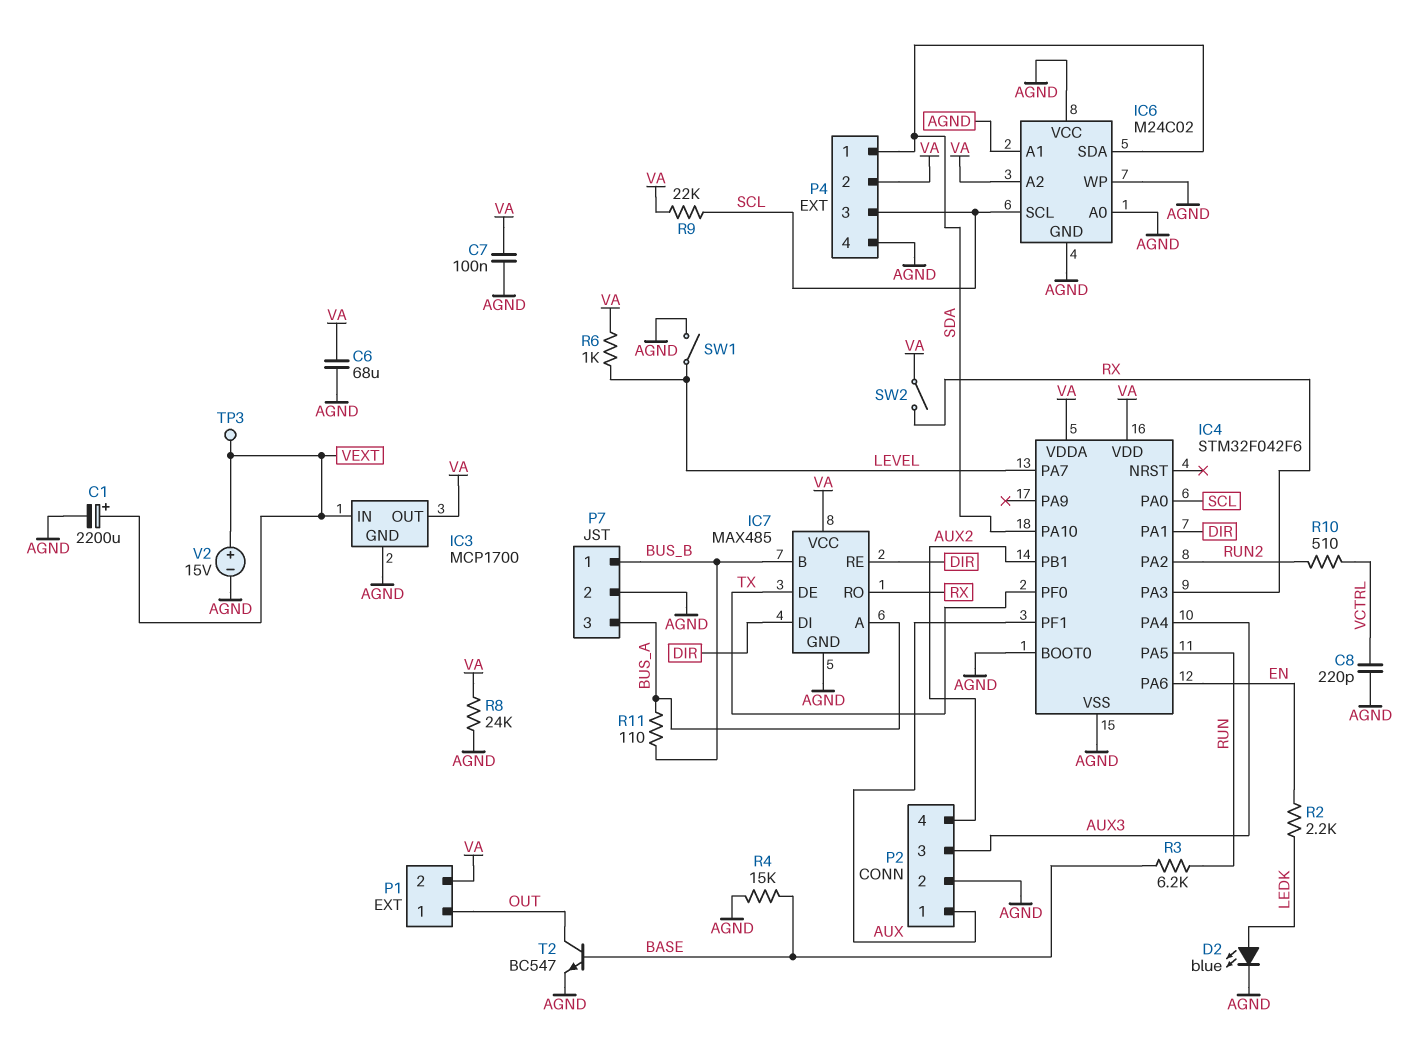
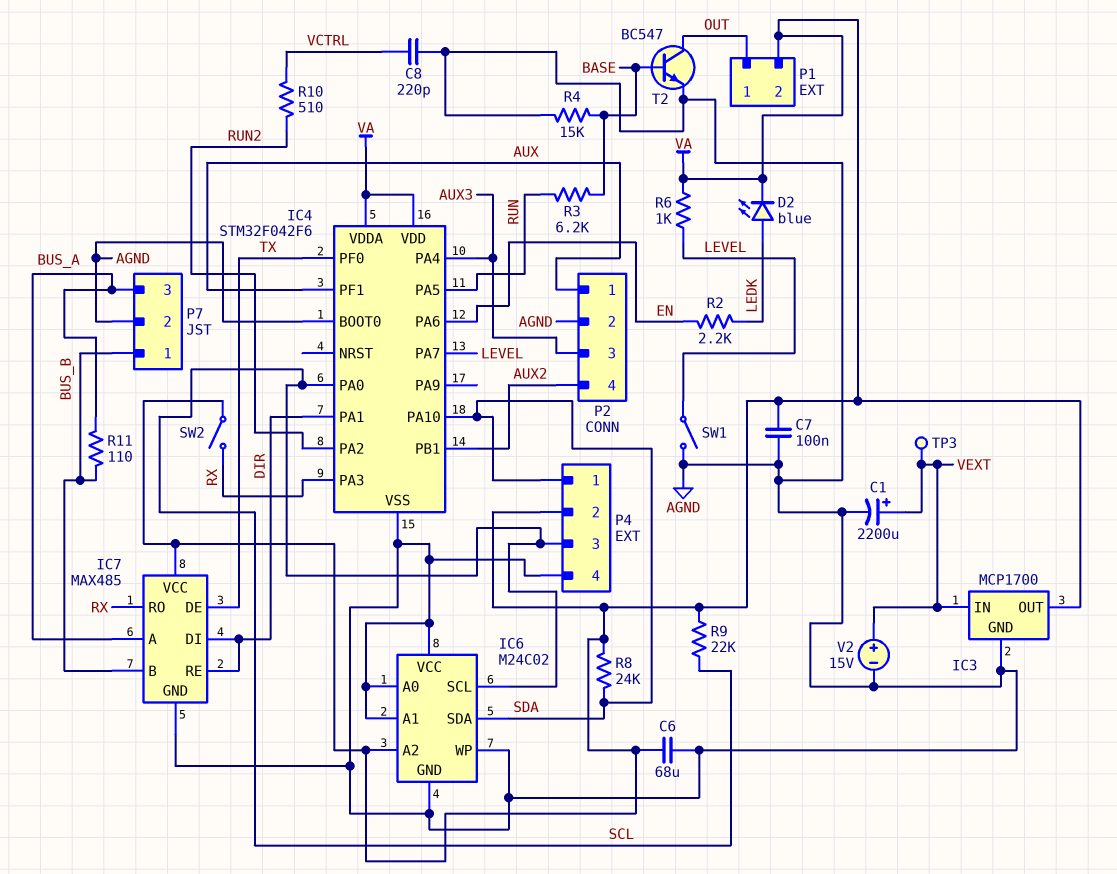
D2: LED blue (A LEDK, K AGND) -> LED blue (A LEDK, K VA)
R8: 24k (AGND, VA) -> 24k (SDA, VA)

